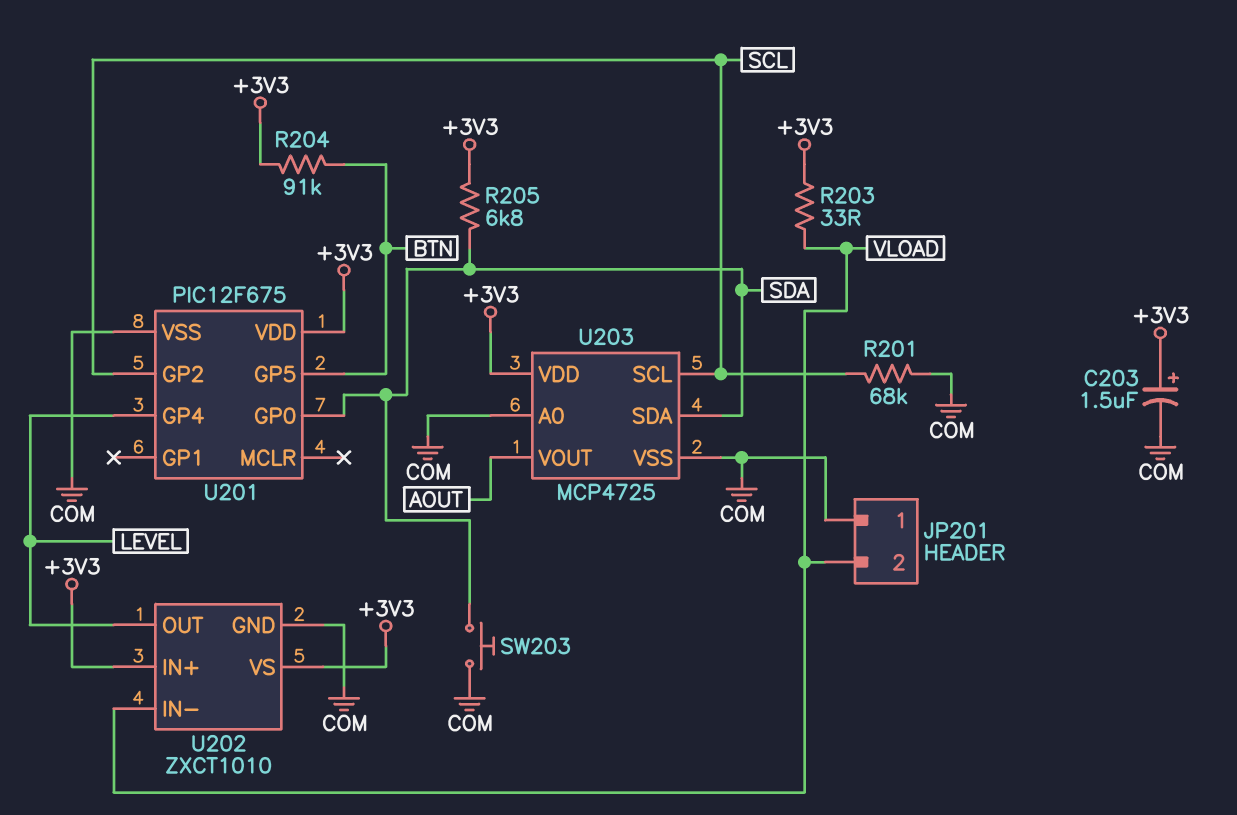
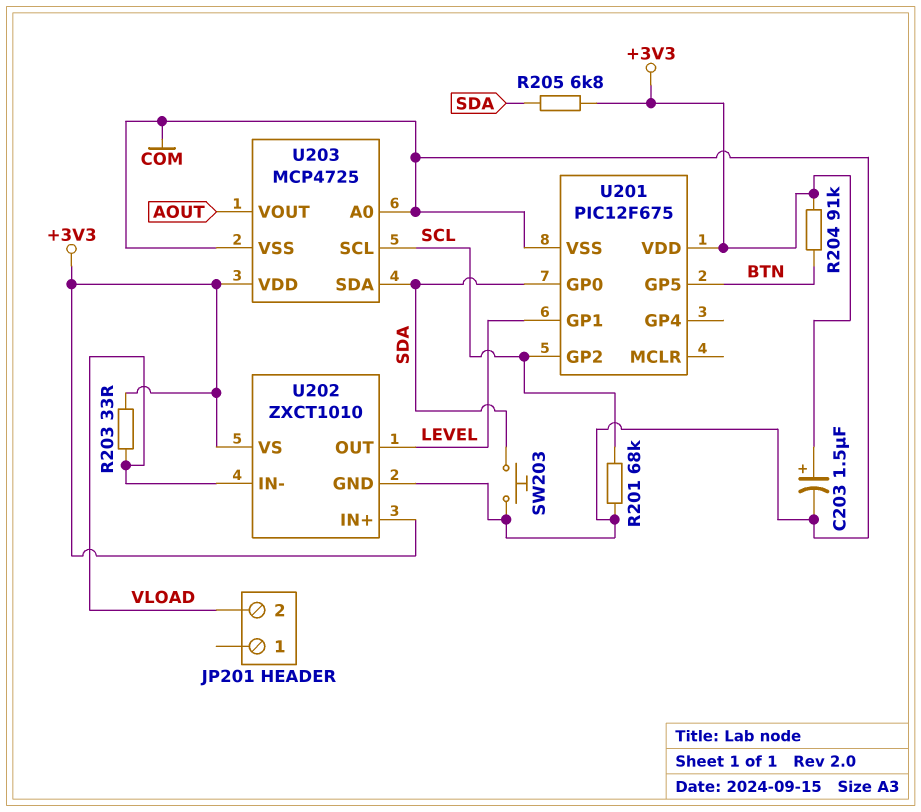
JP201 pin 1: COM -> none
U201 pin GP1: none -> LEVEL
U201 pin GP4: LEVEL -> none

